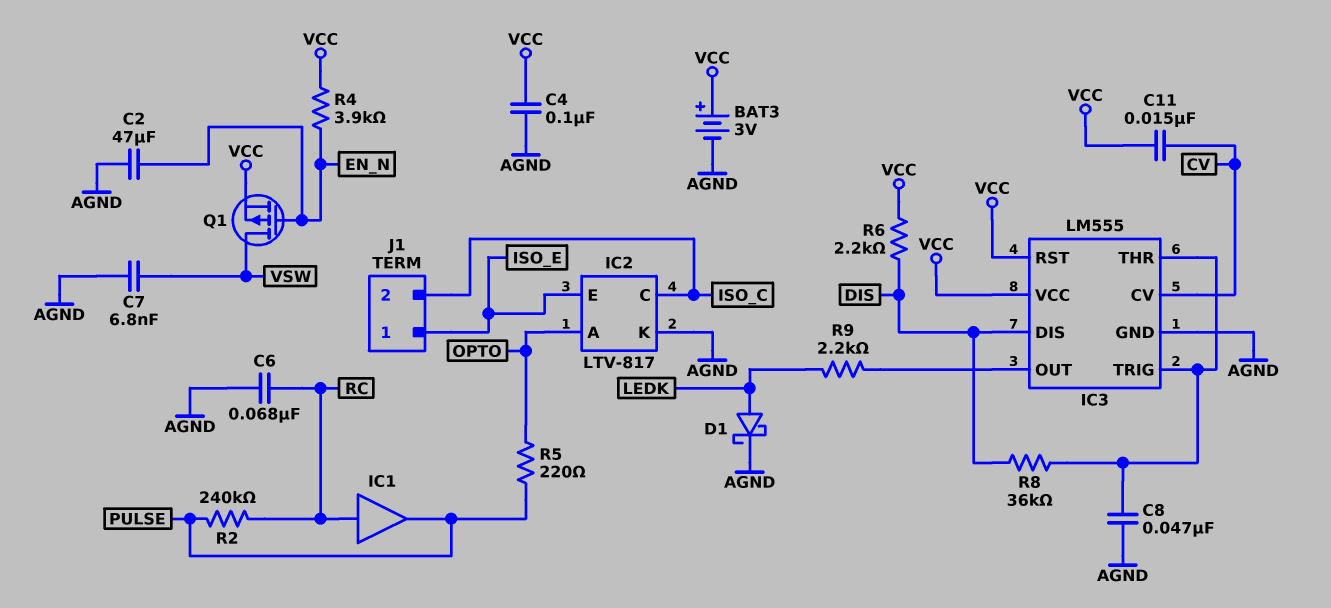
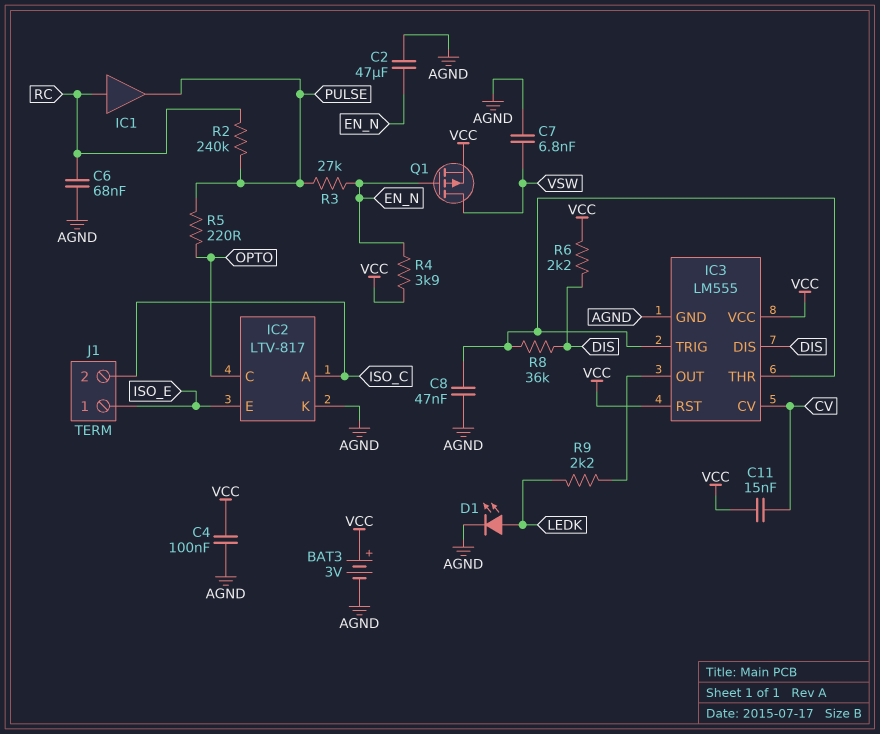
D1: schottky (A LEDK, K AGND) -> LED (A LEDK, K AGND)
IC2 pin A: OPTO -> ISO_C
IC2 pin C: ISO_C -> OPTO
R3: none -> 27k (EN_N, PULSE)

